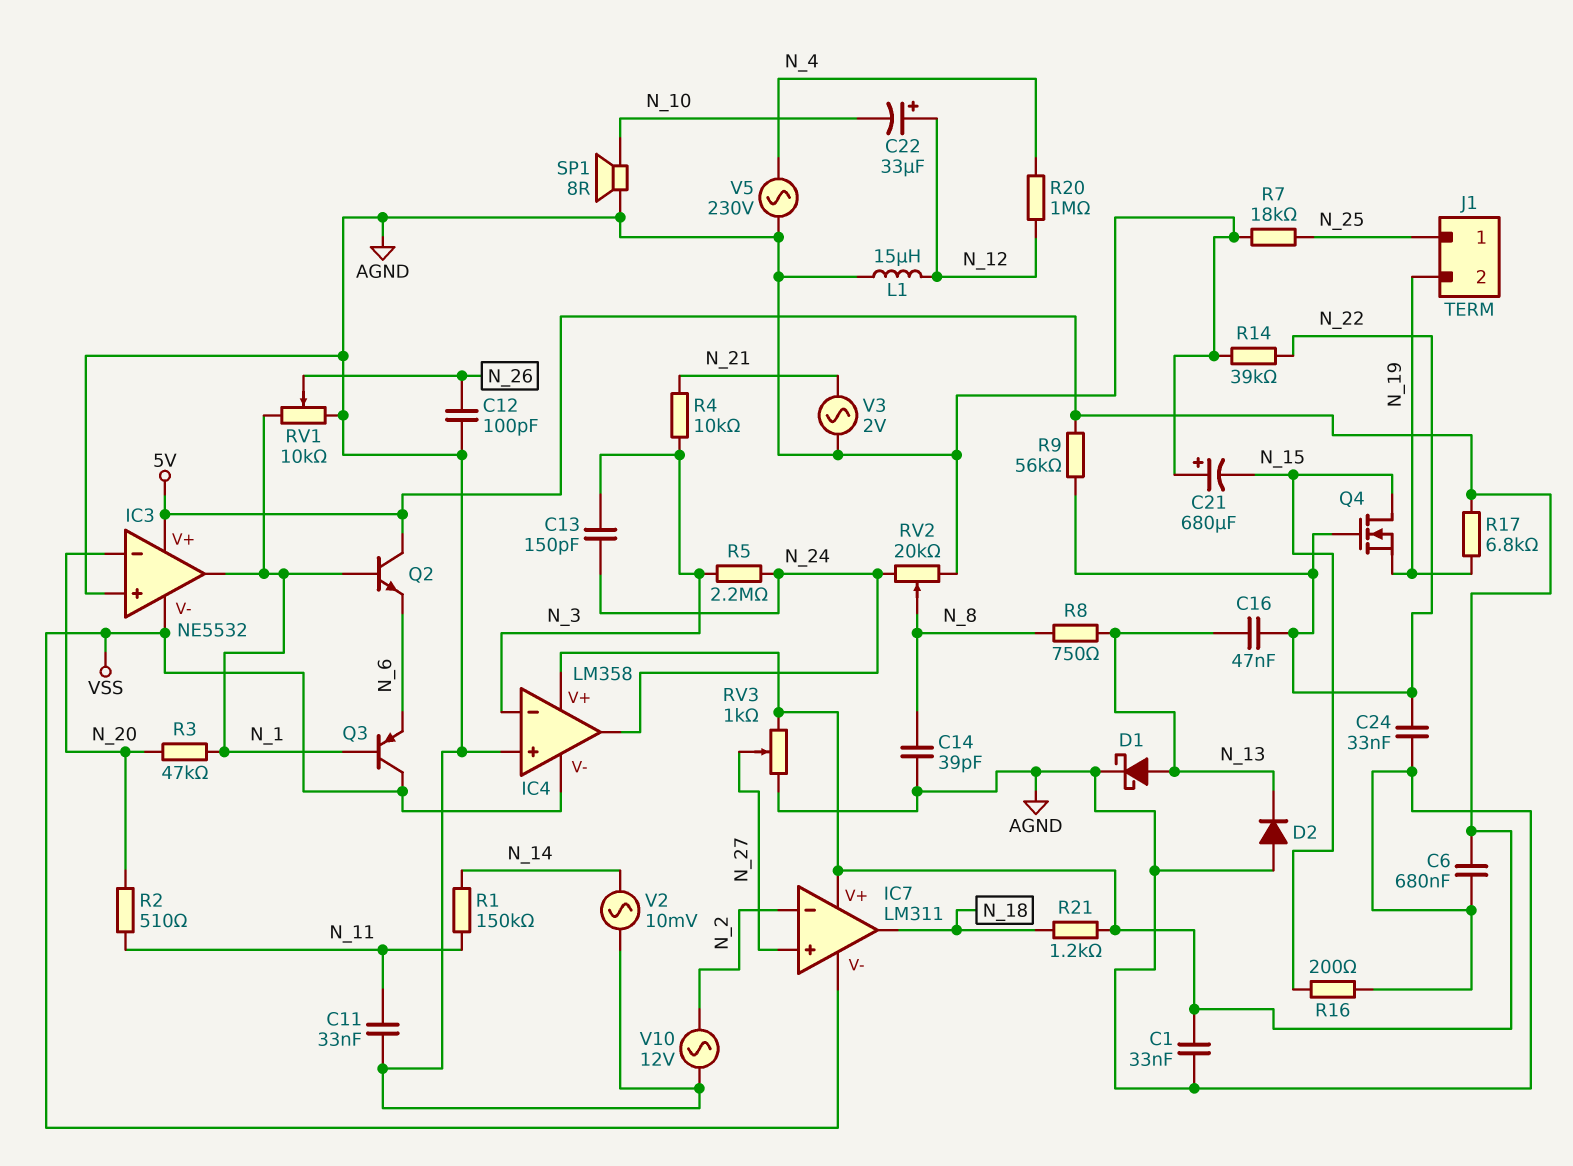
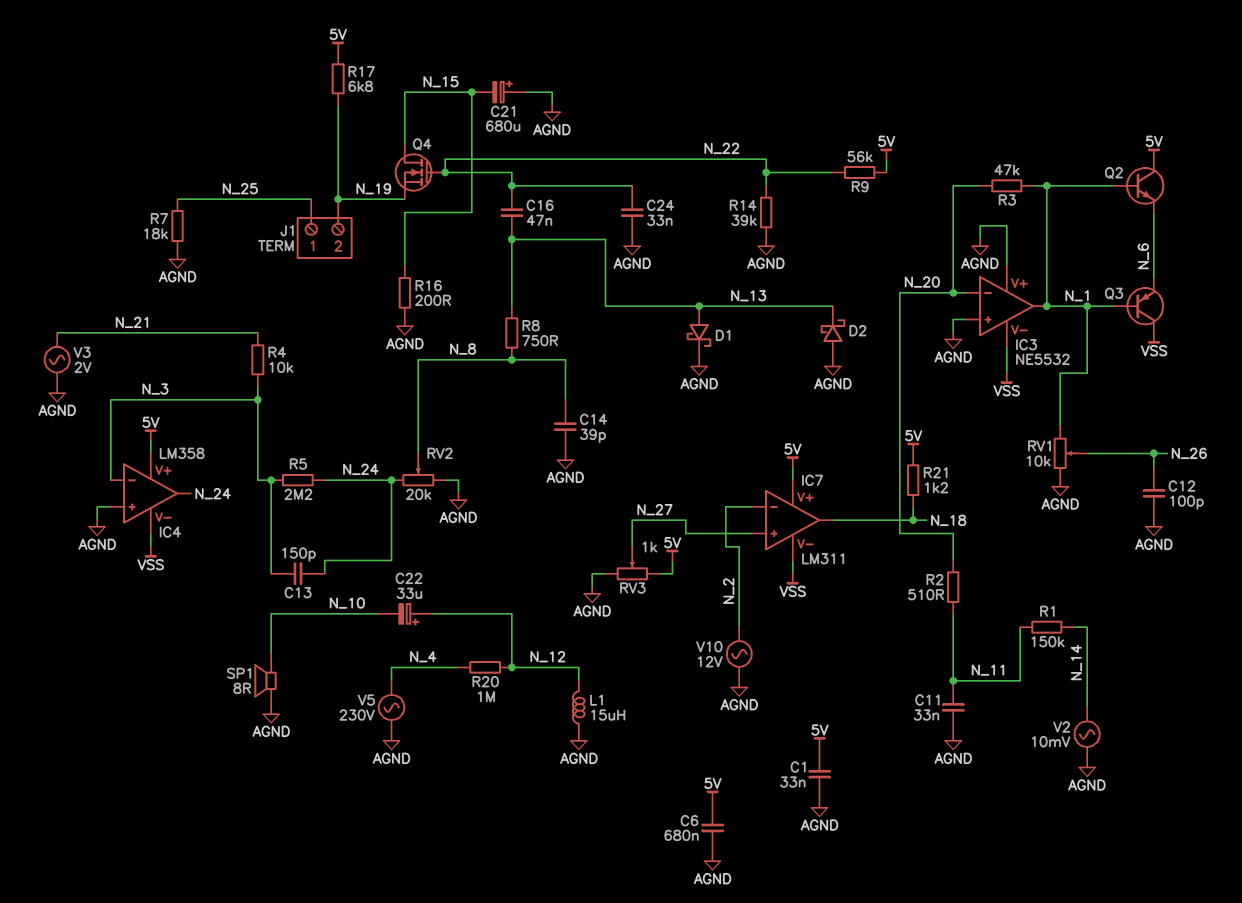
D2: diode (A AGND, K N_13) -> schottky (A AGND, K N_13)
IC3 pin V+: 5V -> AGND

